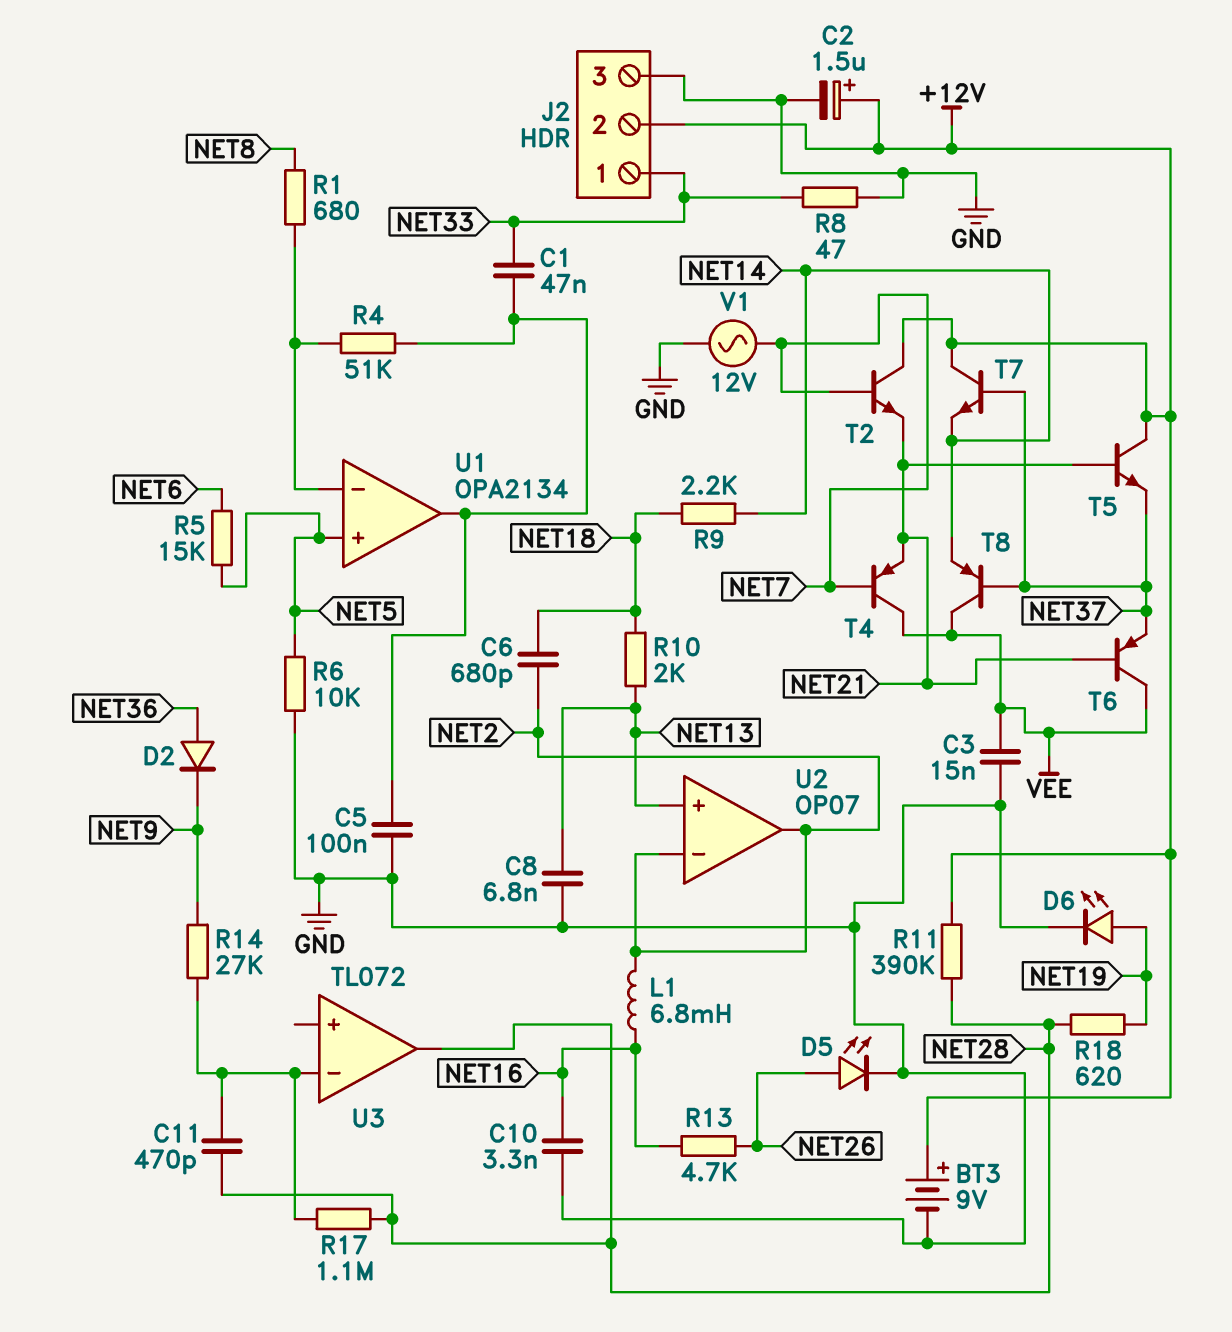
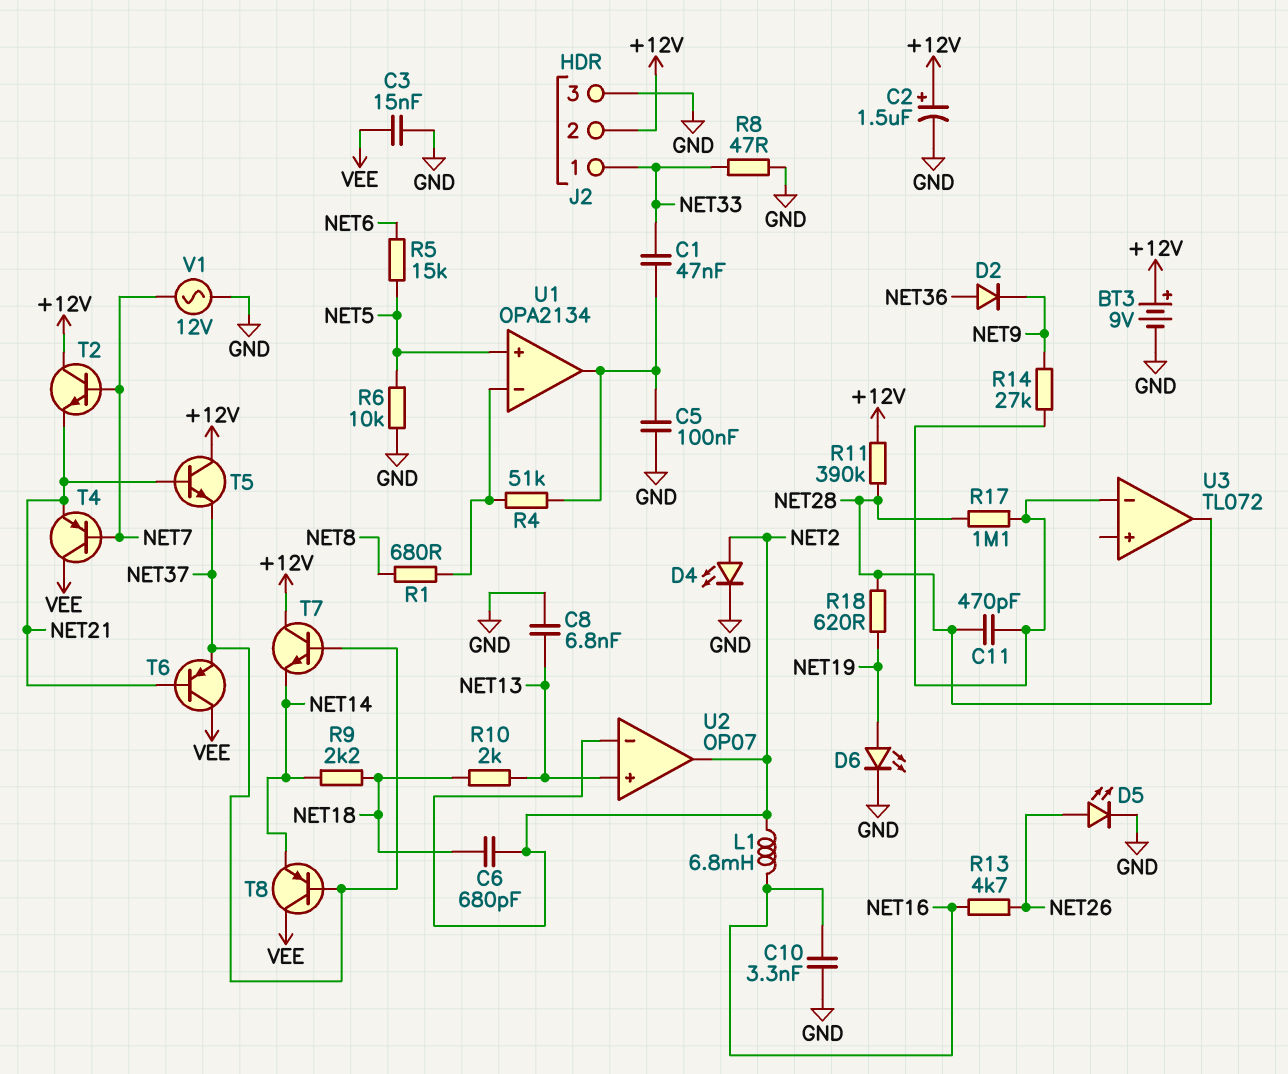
D4: none -> LED (A NET2, K GND)

